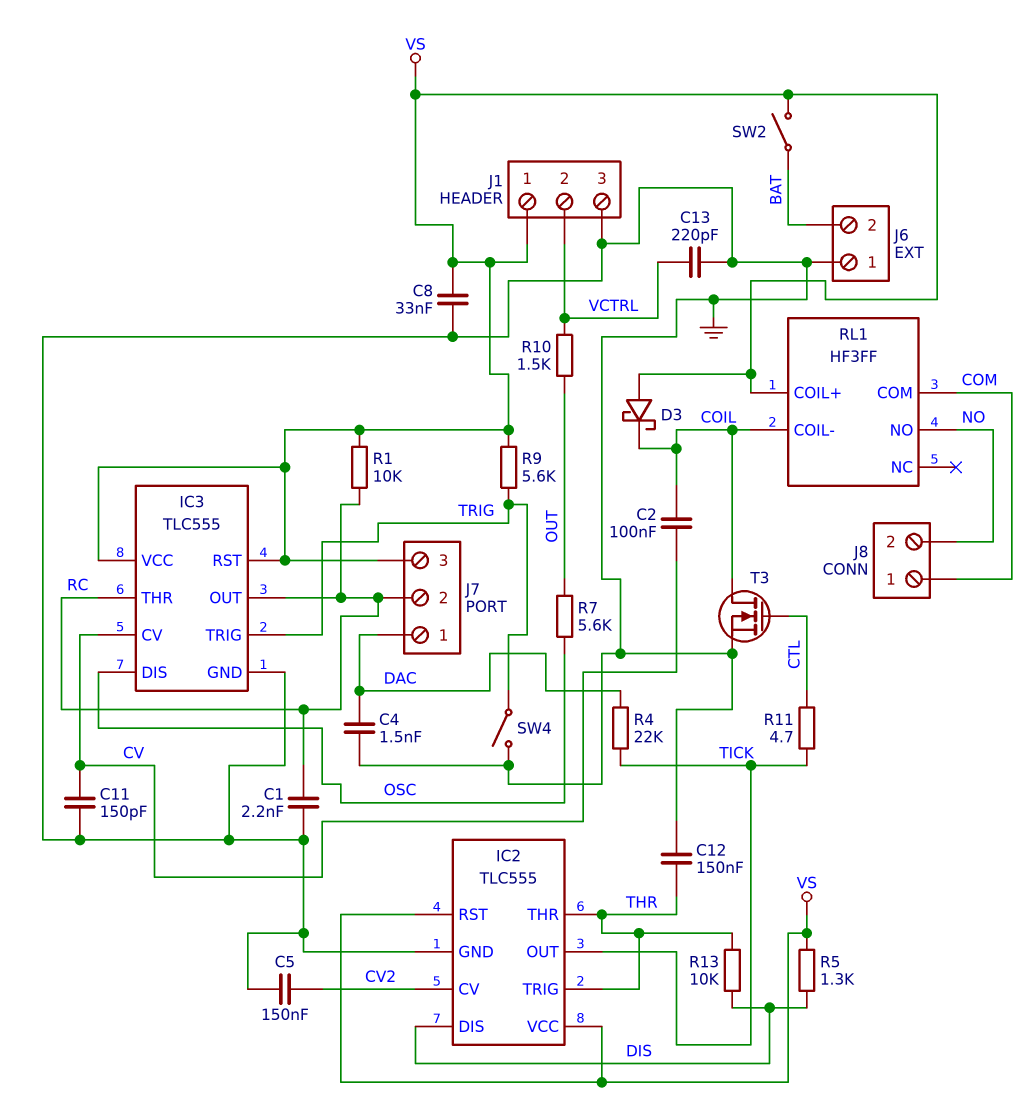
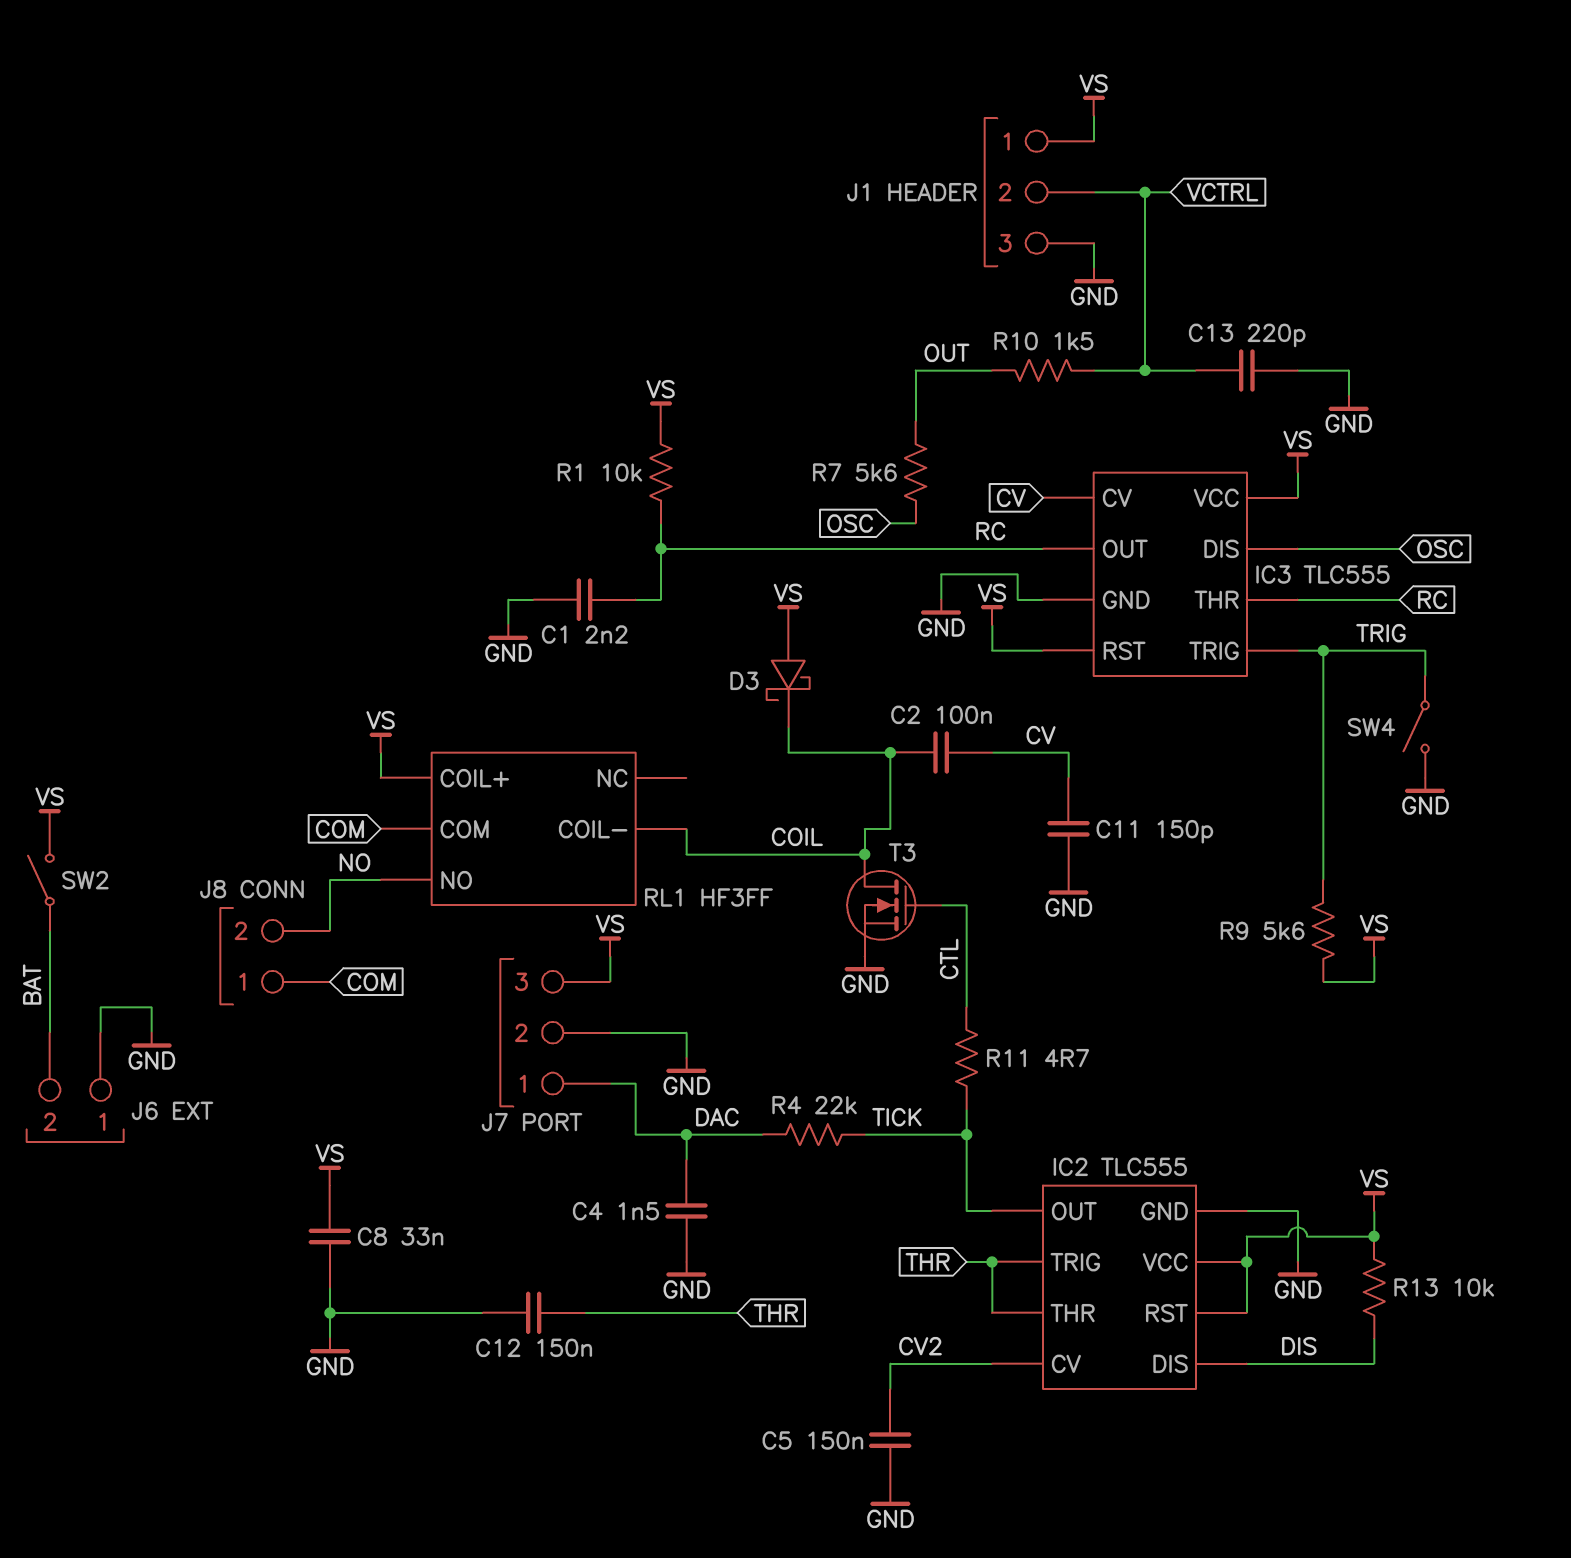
J7 pin 2: RC -> GND
R5: 1.3k (DIS, VS) -> none
R13: 10k (DIS, THR) -> 10k (DIS, VS)

